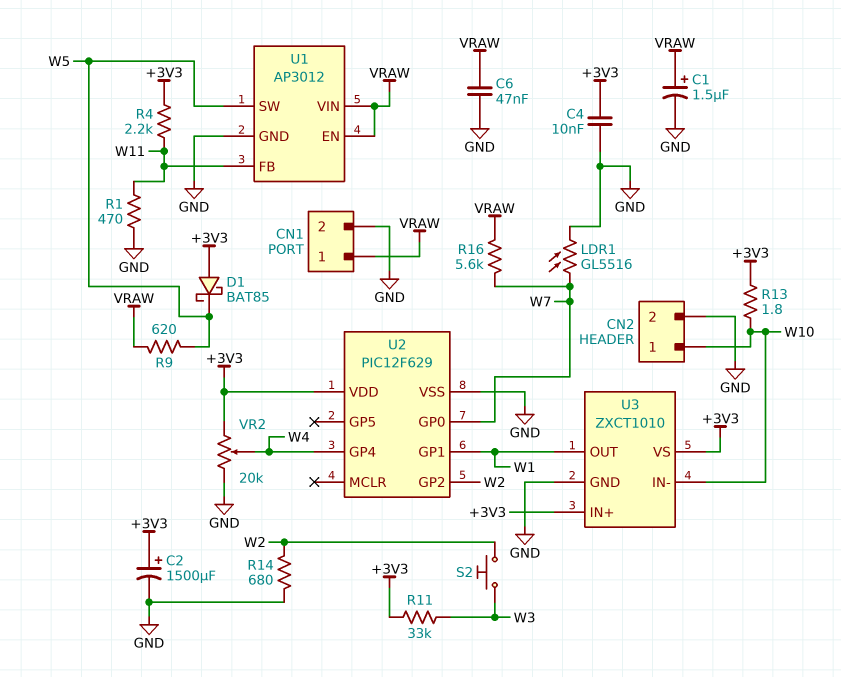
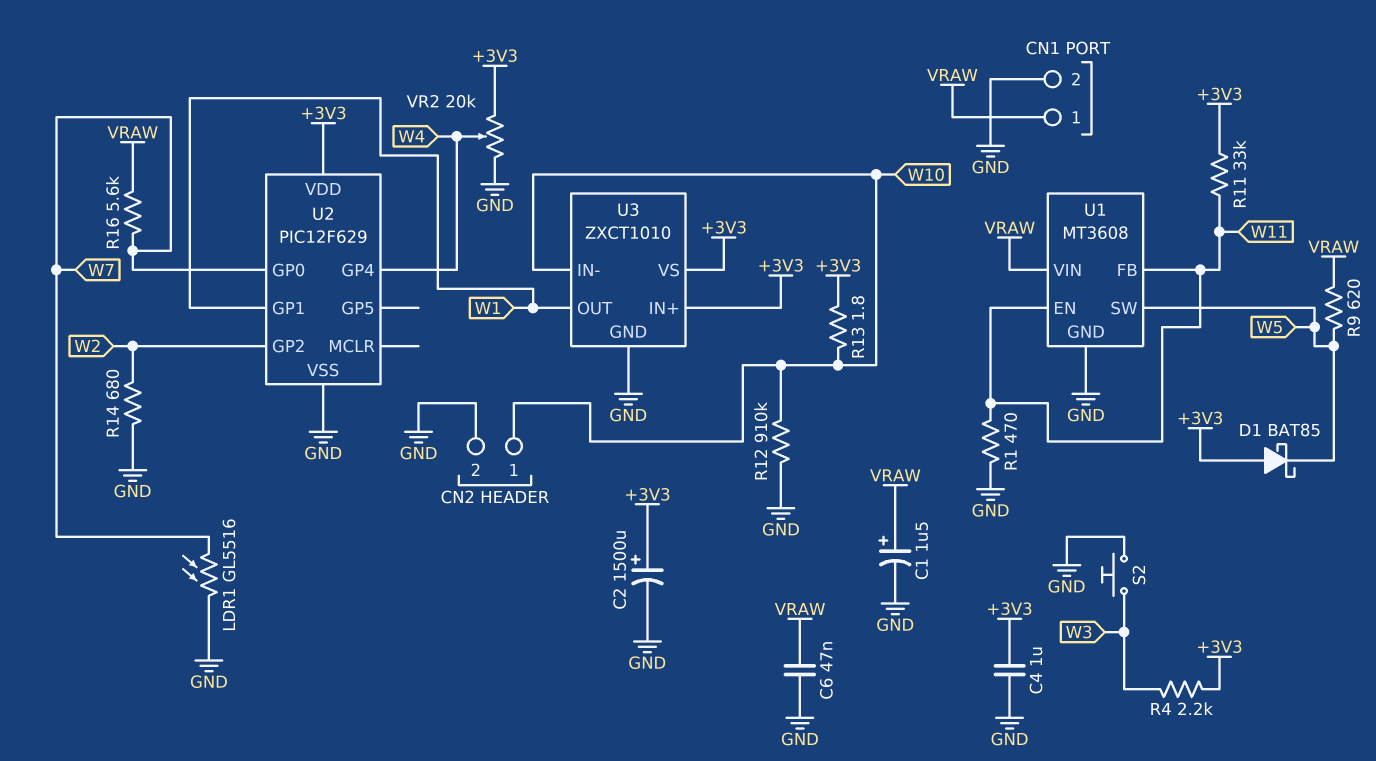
C4: 10nF (+3V3, GND) -> 1uF (+3V3, GND)
R4: 2.2k (+3V3, W11) -> 2.2k (+3V3, W3)
R11: 33k (+3V3, W3) -> 33k (+3V3, W11)
R12: none -> 910k (GND, W10)
S2: button (W2, W3) -> button (GND, W3)
U1: AP3012 -> MT3608
U1 pin EN: VRAW -> W11

